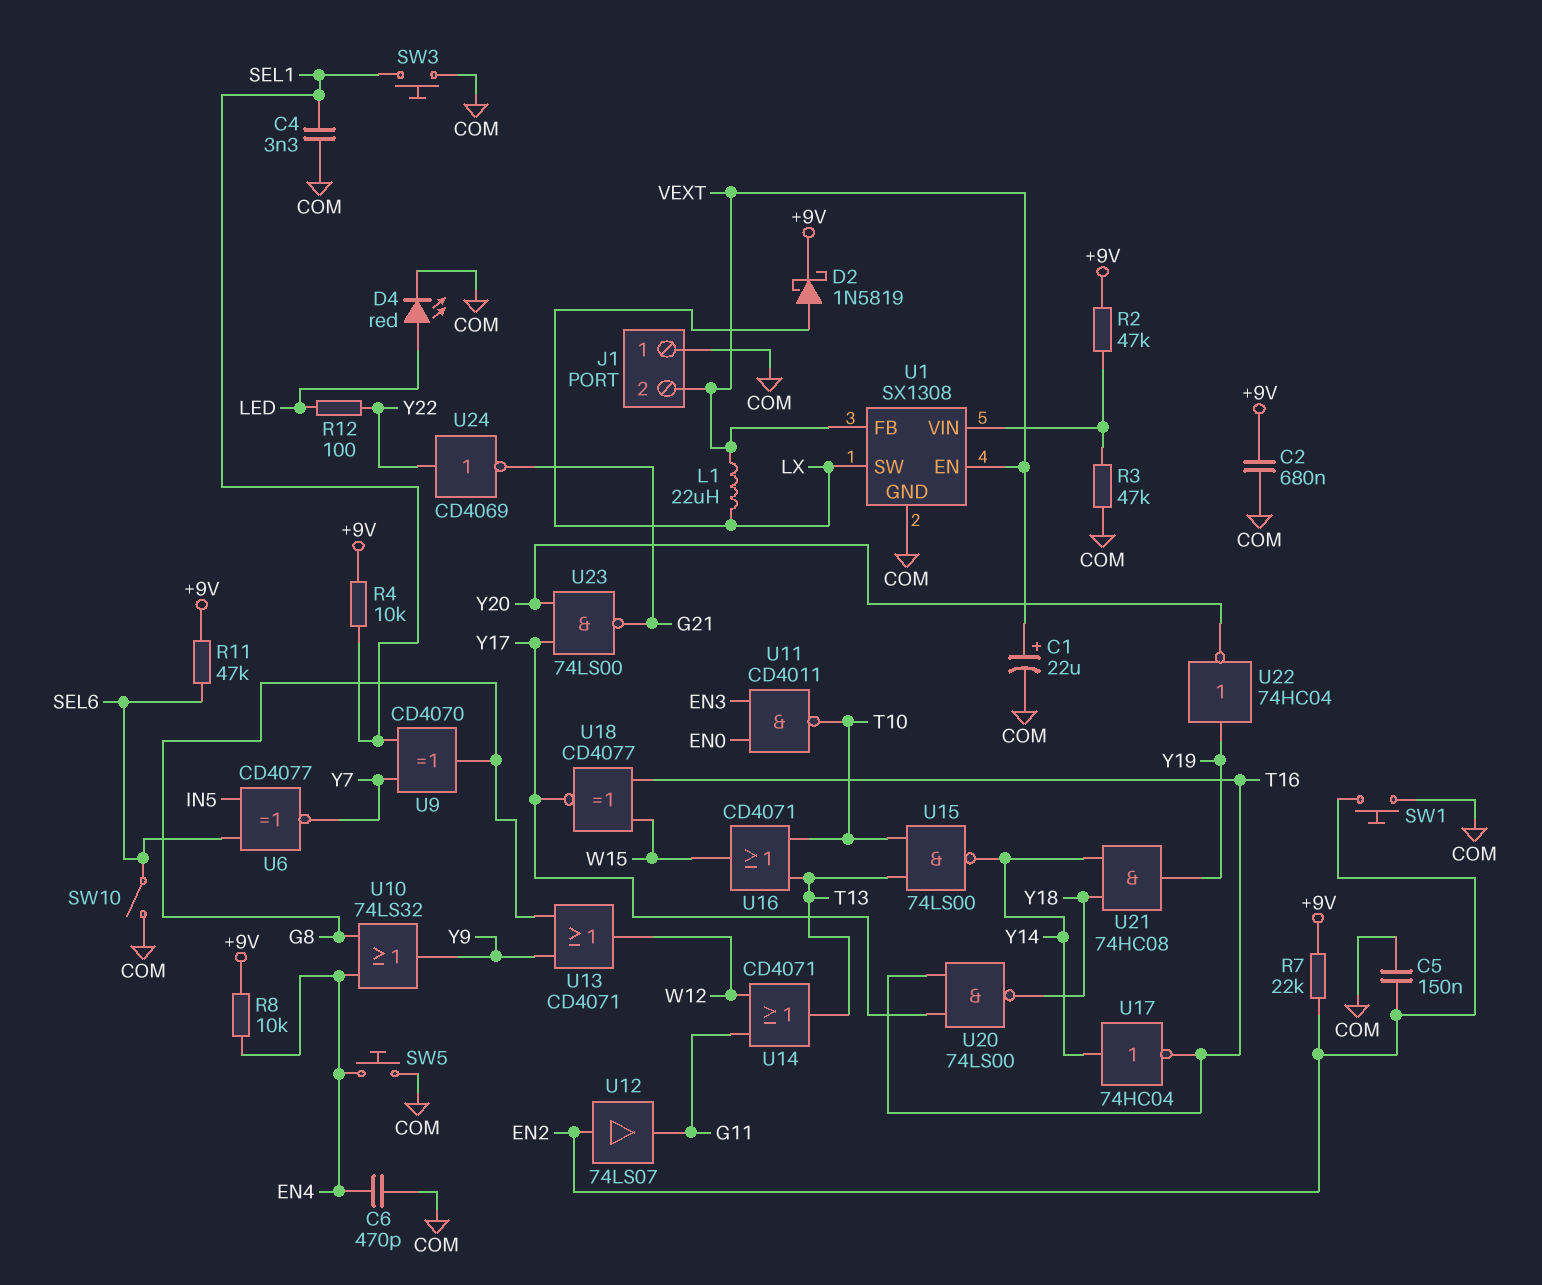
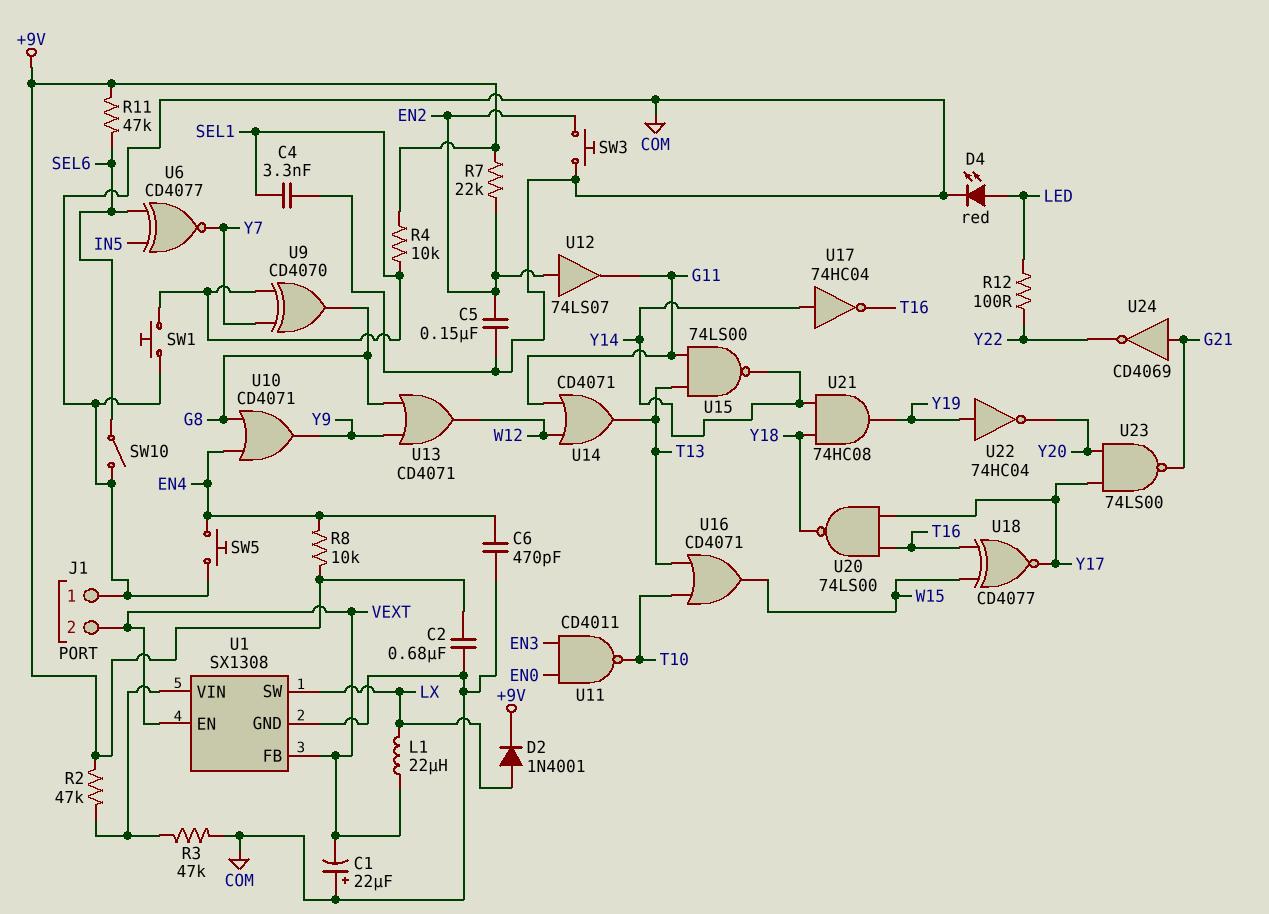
C1: 22uF (plus VEXT, minus COM) -> 22uF (plus COM, minus VEXT)
D2: schottky 1N5819 (A LX, K +9V) -> diode 1N4001 (A LX, K +9V)
SW1: button (COM, EN2) -> button (COM, SEL1)
SW3: button (COM, SEL1) -> button (COM, EN2)
U10: OR 74LS32 (in EN4, in G8, out Y9) -> OR CD4071 (in EN4, in G8, out Y9)
U15: NAND 74LS00 (in T10, in T13, out Y14) -> NAND 74LS00 (in G11, in T13, out Y14)
U24: NOT CD4069 (in Y22, out G21) -> NOT CD4069 (in G21, out Y22)

